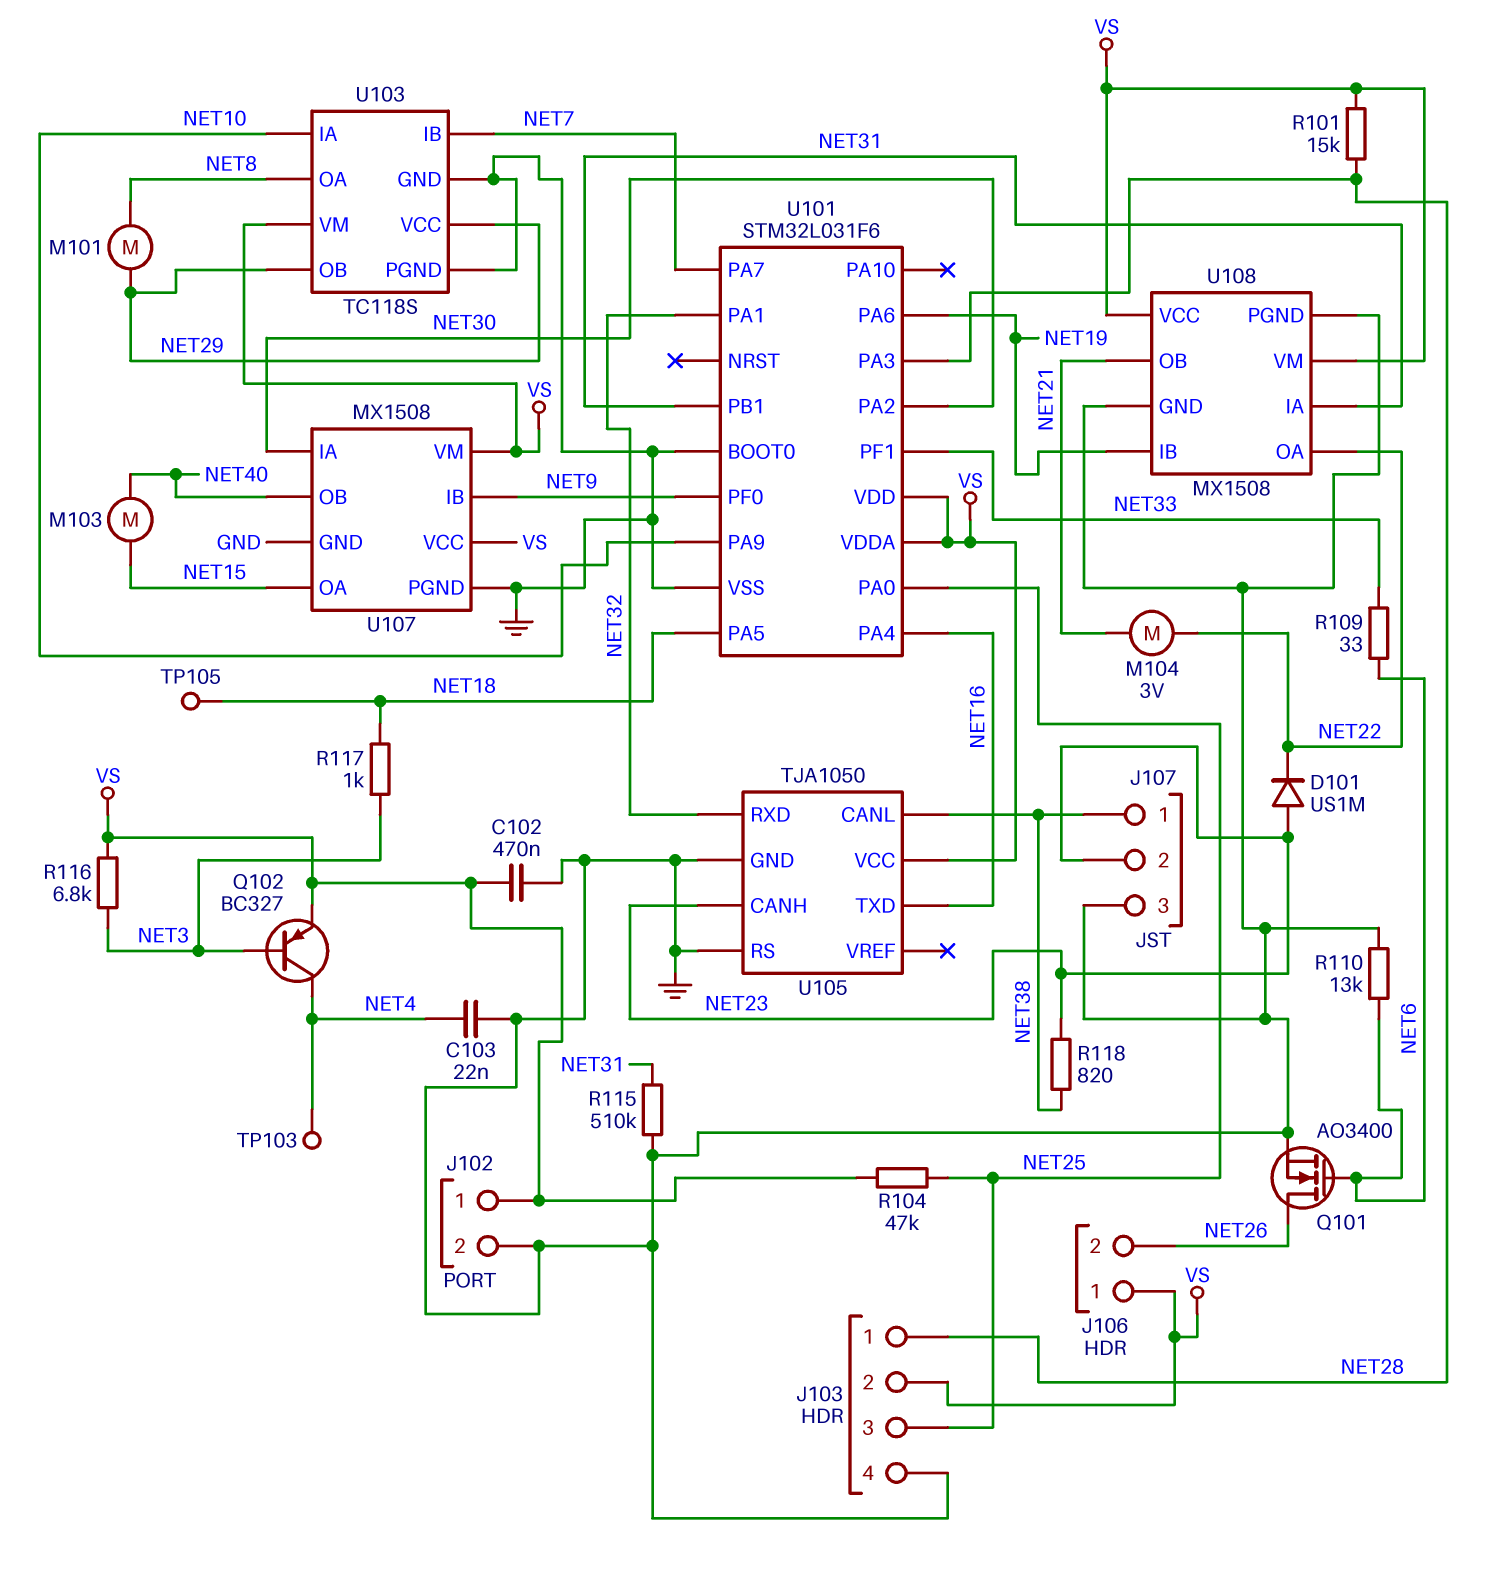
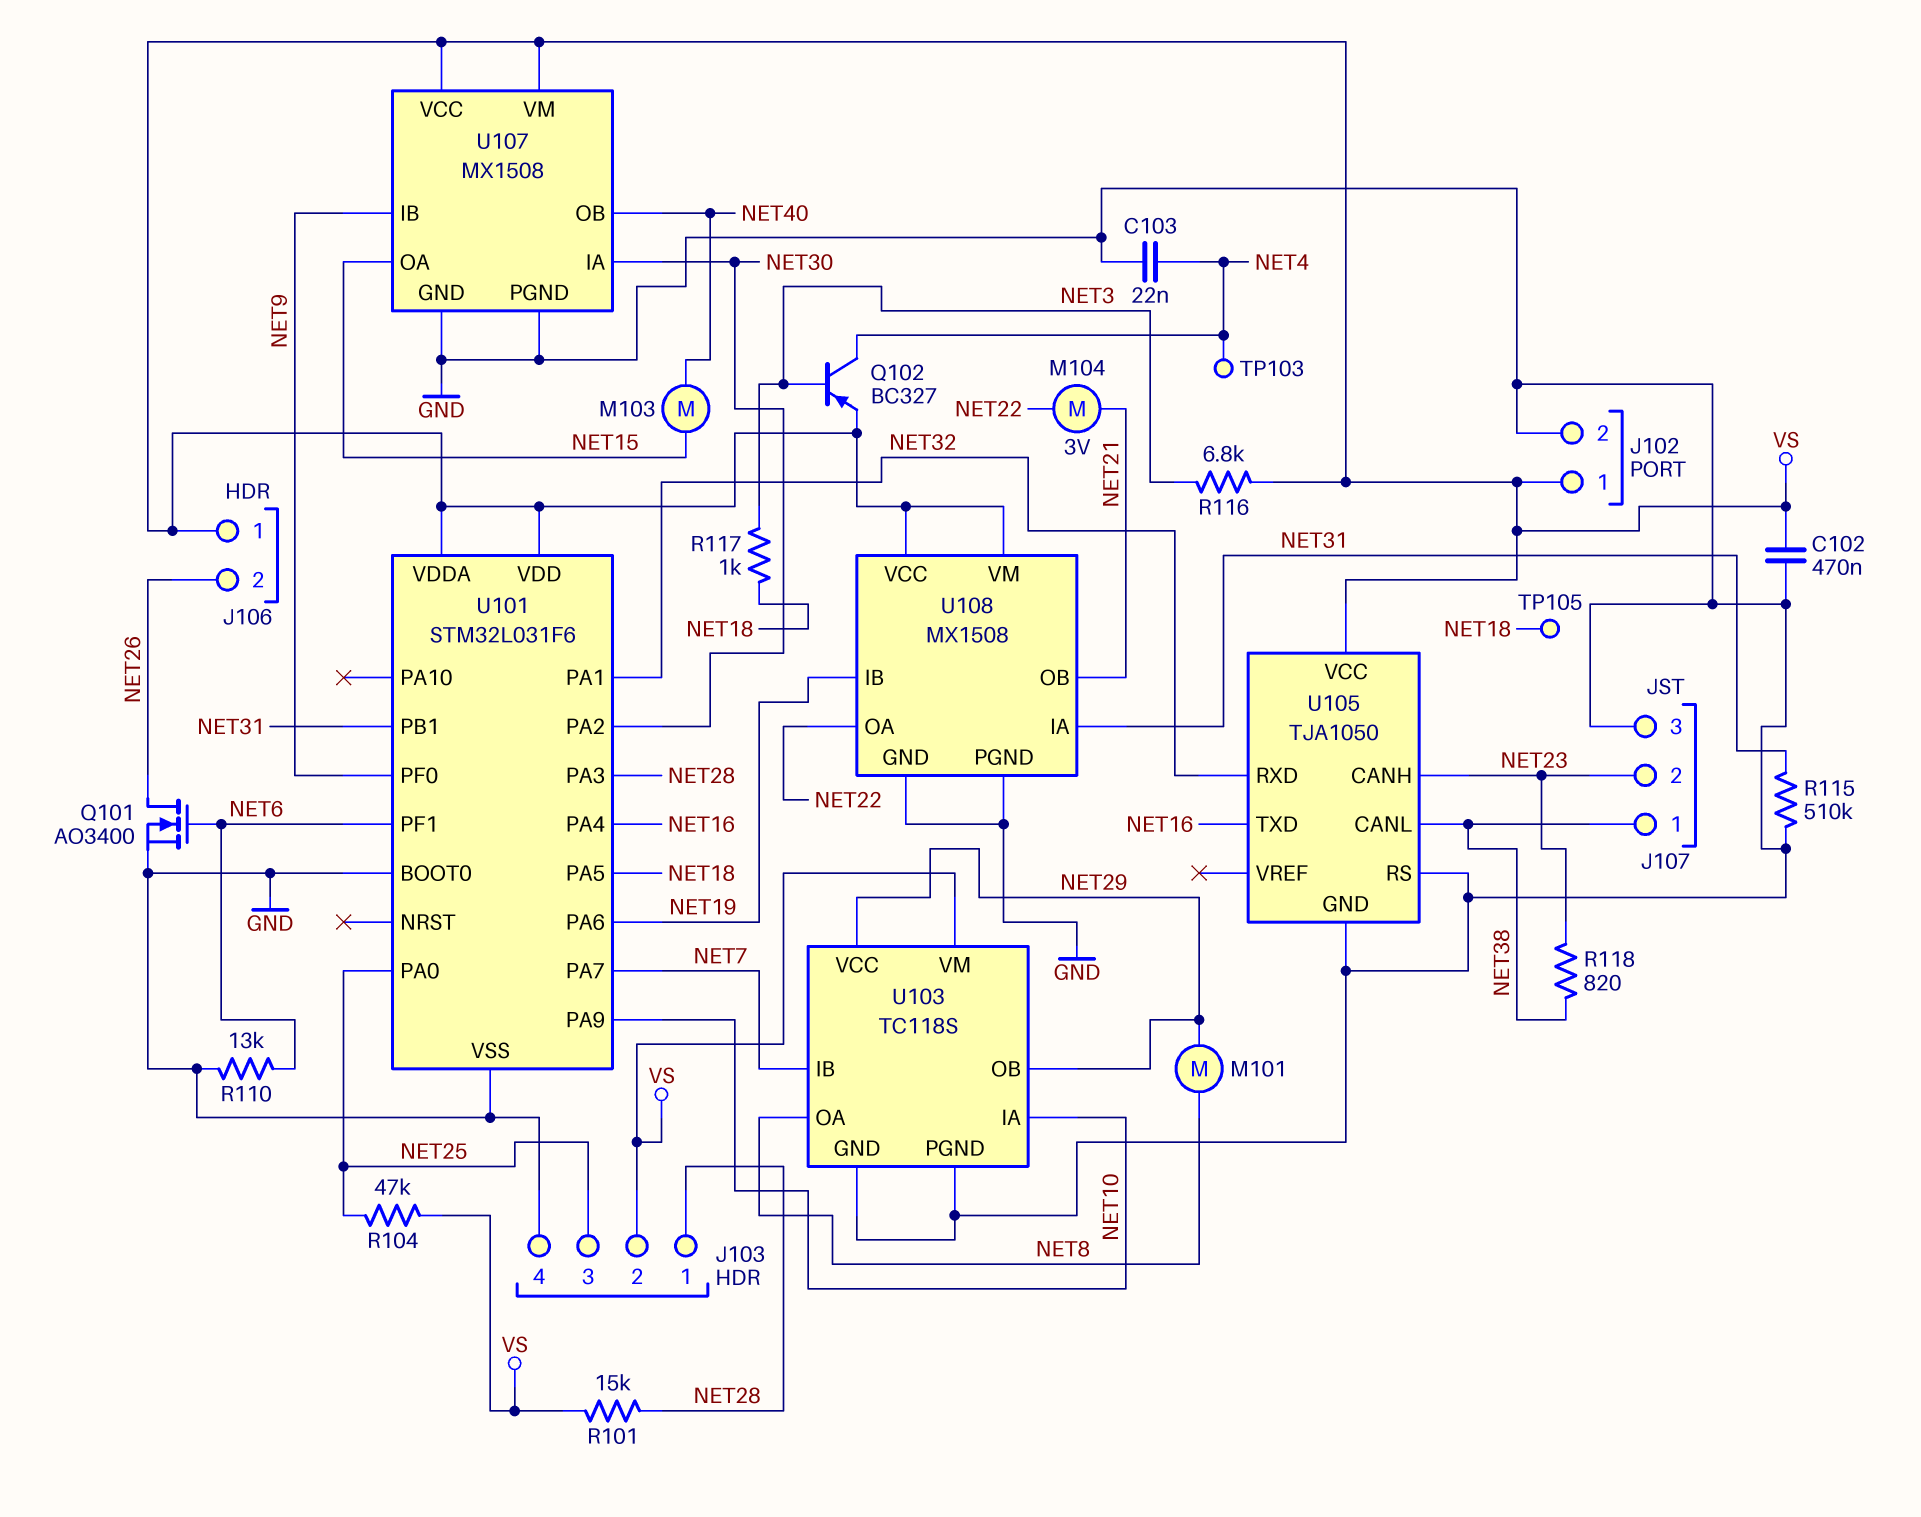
D101: diode US1M (A NET23, K NET22) -> none
R109: 33 (NET6, NET33) -> none
U101 pin PF1: NET33 -> NET6

